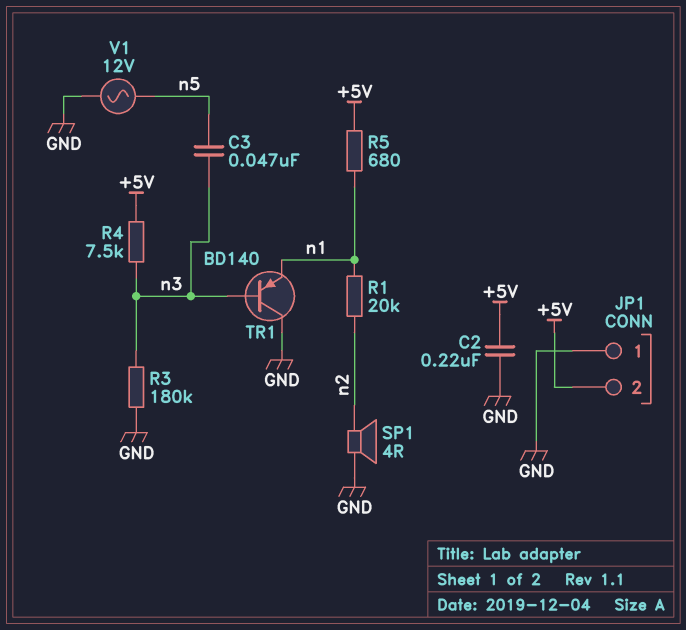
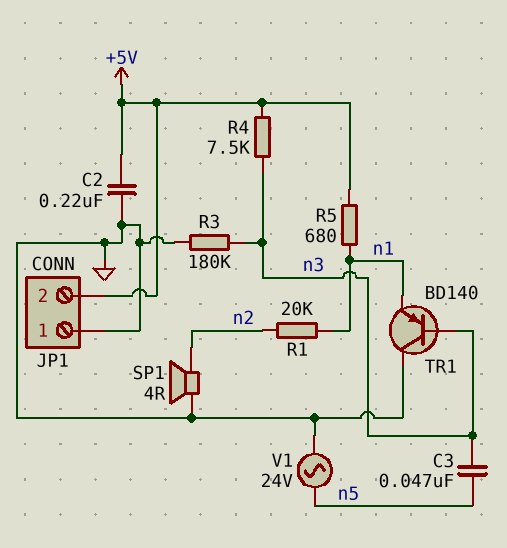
V1: AC 12V (GND, n5) -> AC 24V (GND, n5)

